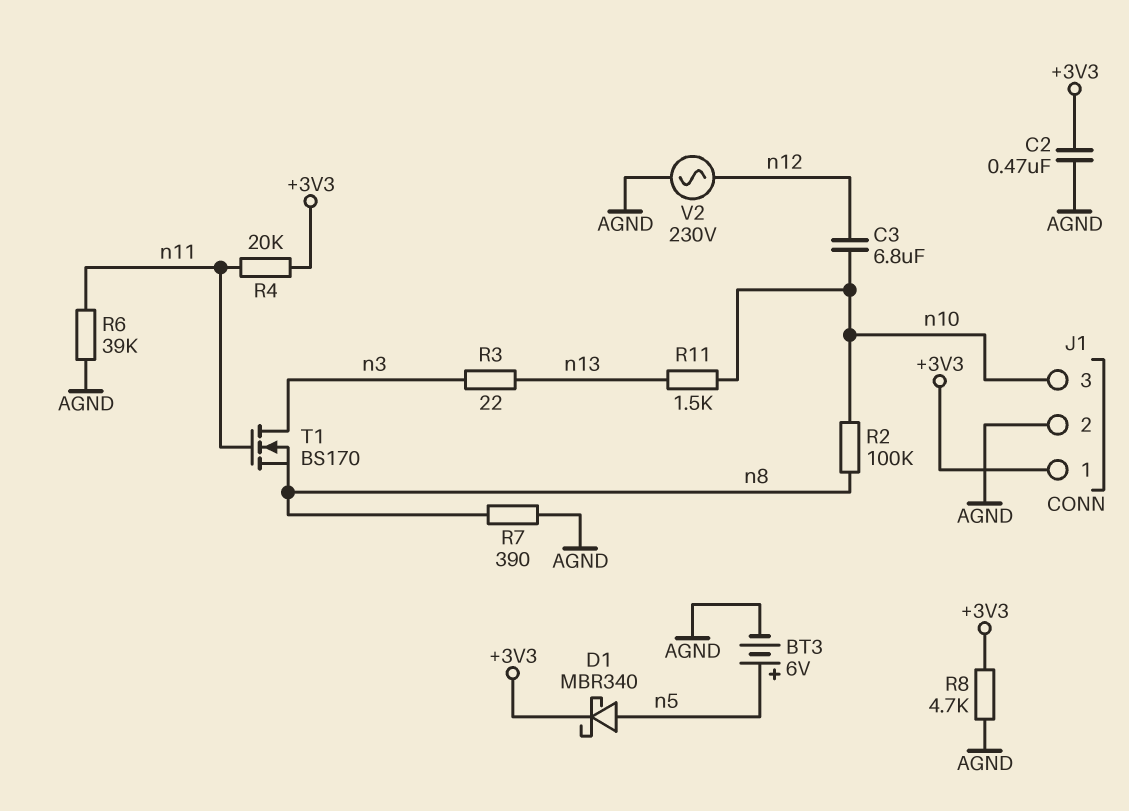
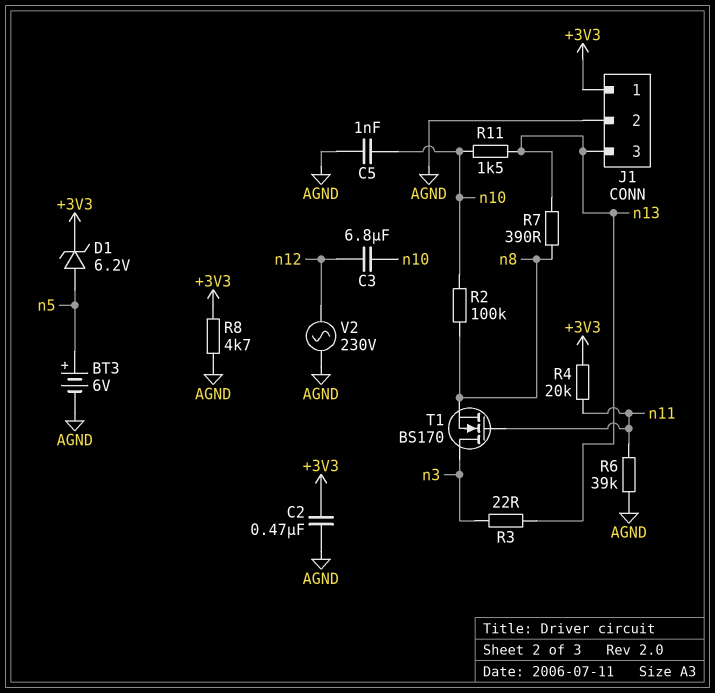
C5: none -> 1nF (AGND, n10)
D1: schottky MBR340 (A n5, K +3V3) -> zener 6.2V (A n5, K +3V3)
J1 pin 3: n10 -> n13
R7: 390 (AGND, n8) -> 390 (n8, n13)

